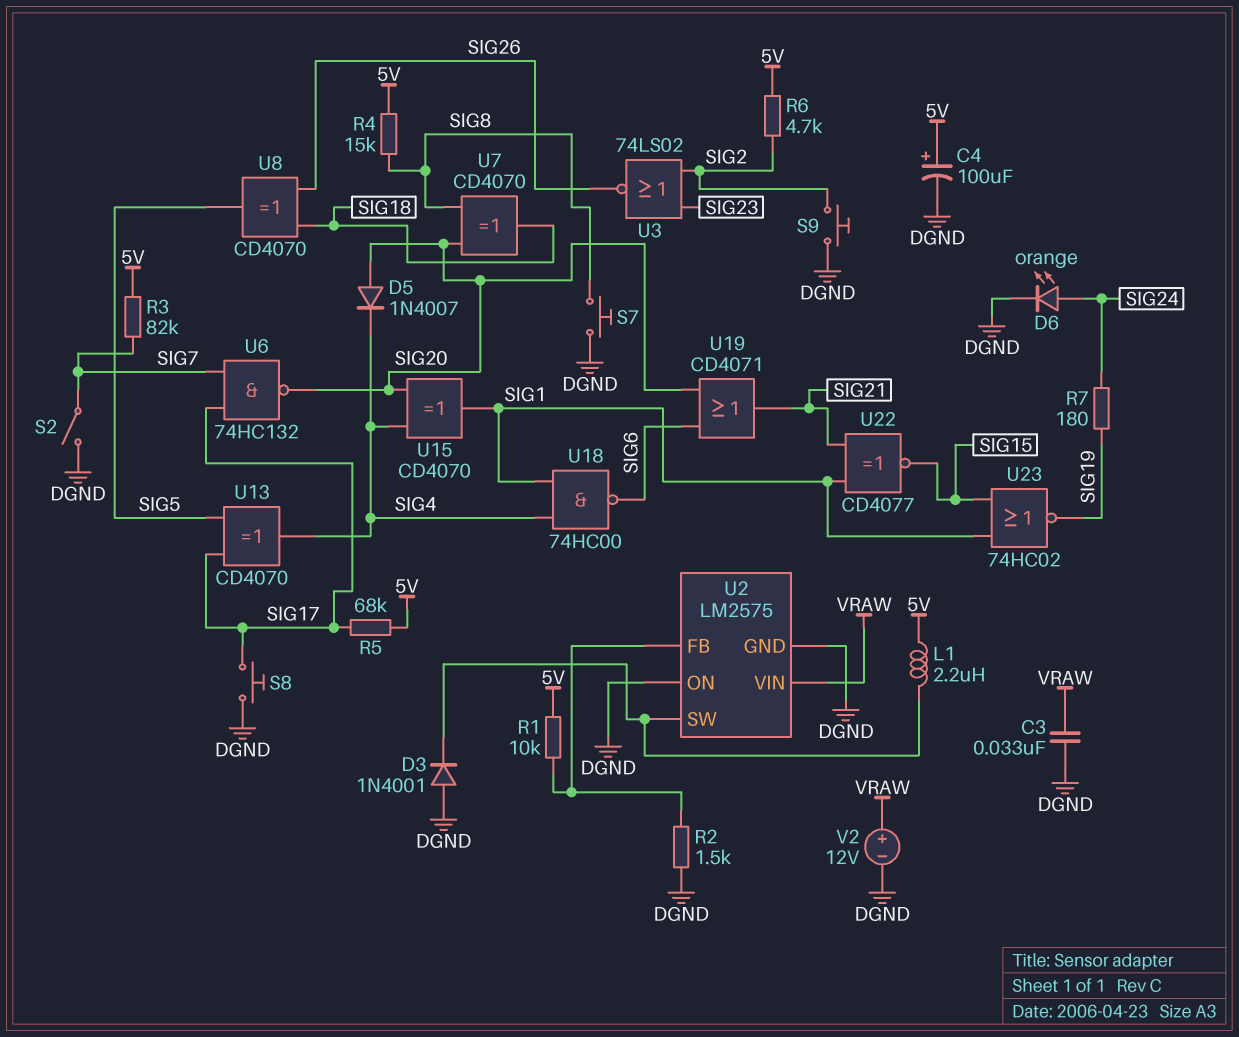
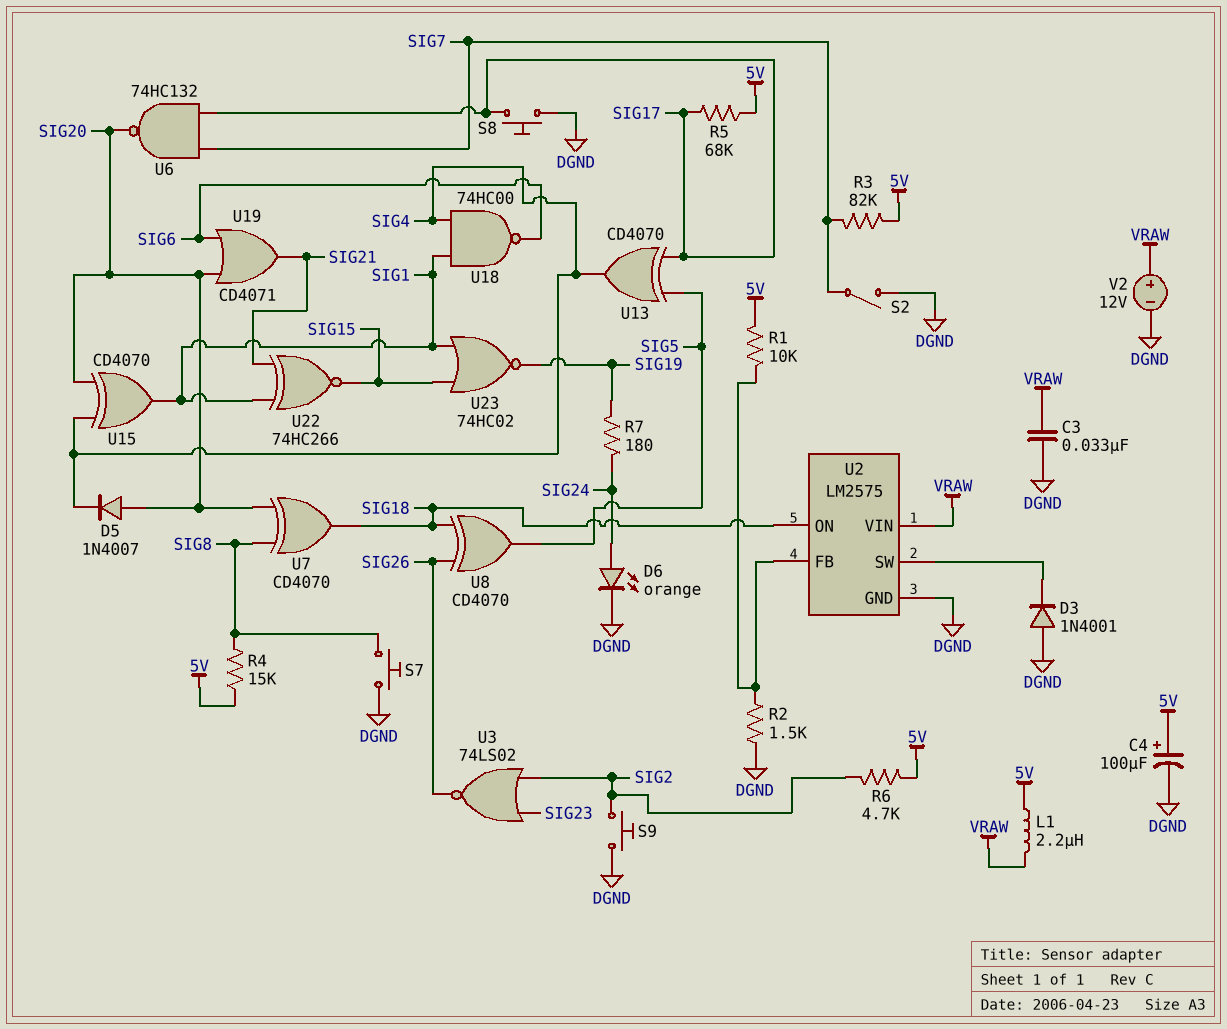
L1: 2.2uH (5V, U2/SW) -> 2.2uH (5V, VRAW)
U2 pin ON: DGND -> SIG18
U22: XNOR CD4077 (in SIG1, in SIG21, out SIG15) -> XNOR 74HC266 (in SIG1, in SIG21, out SIG15)

